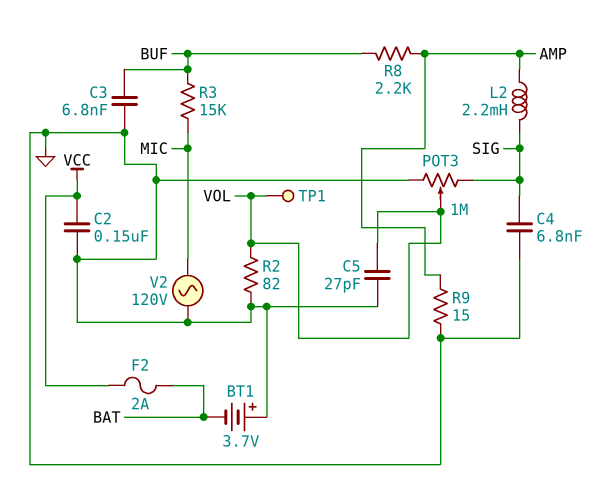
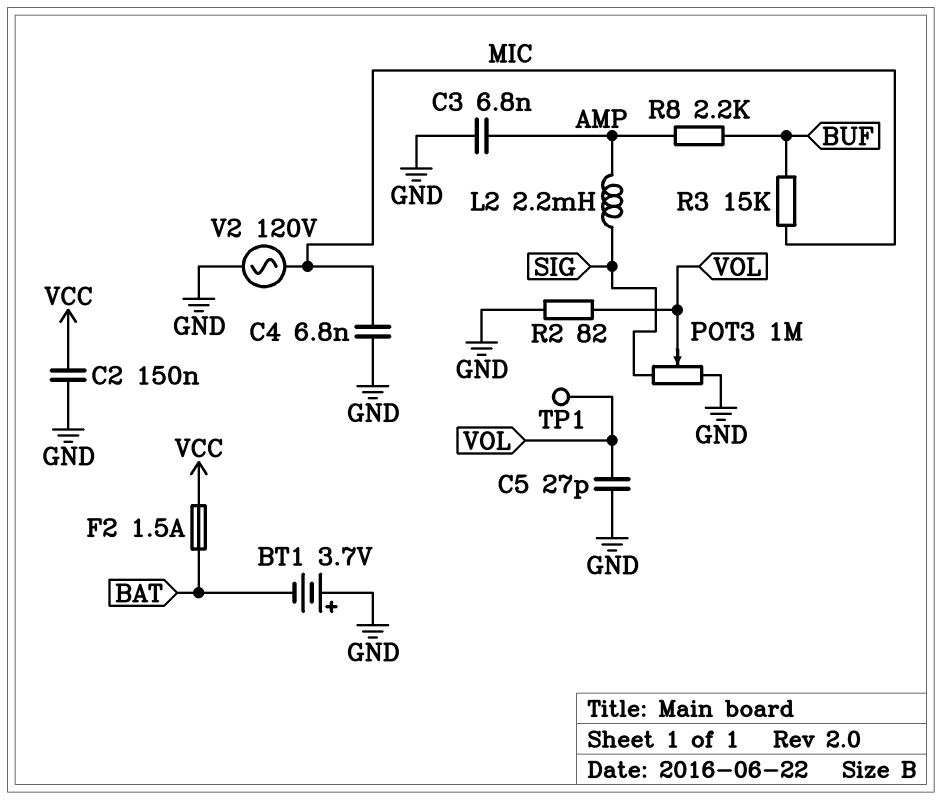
C3: 6.8nF (BUF, GND) -> 6.8nF (AMP, GND)
C4: 6.8nF (GND, SIG) -> 6.8nF (GND, MIC)
F2: 2A (BAT, VCC) -> 1.5A (BAT, VCC)
R9: 15 (AMP, GND) -> none

